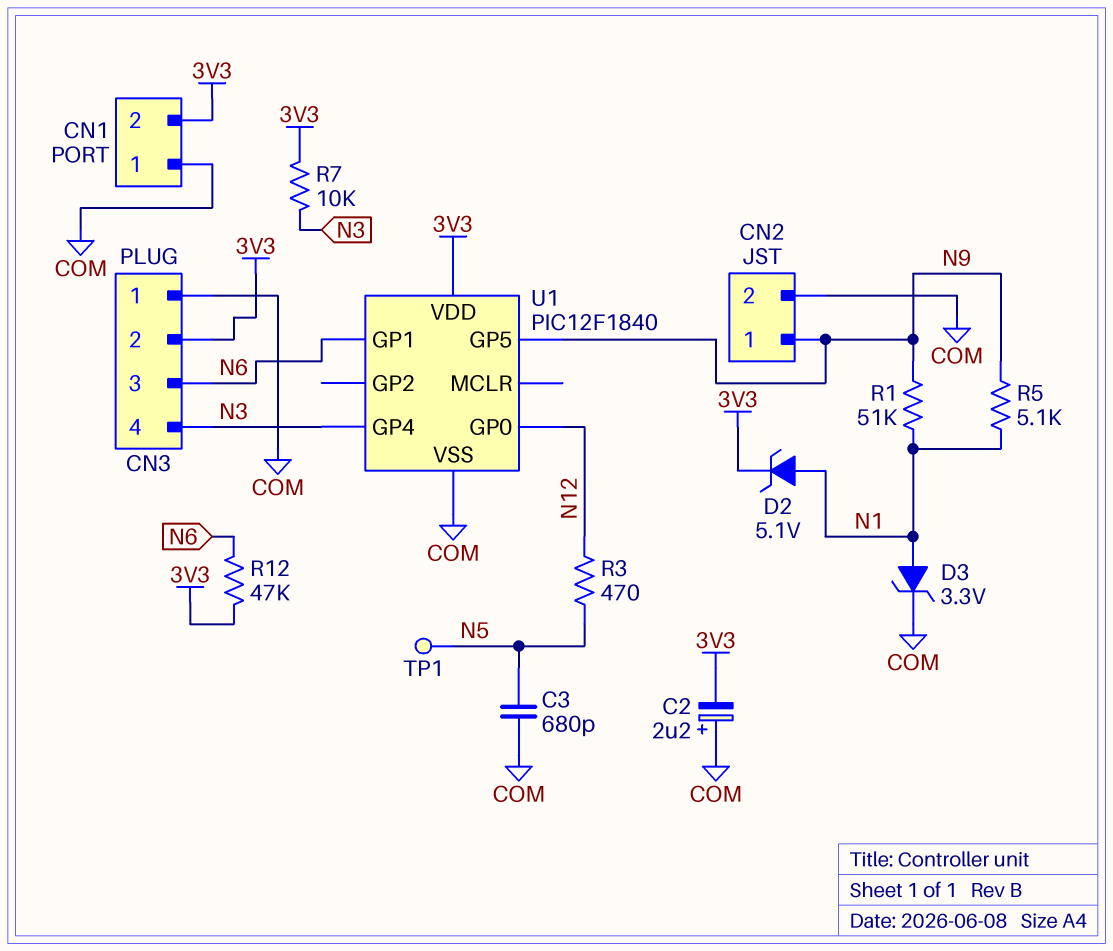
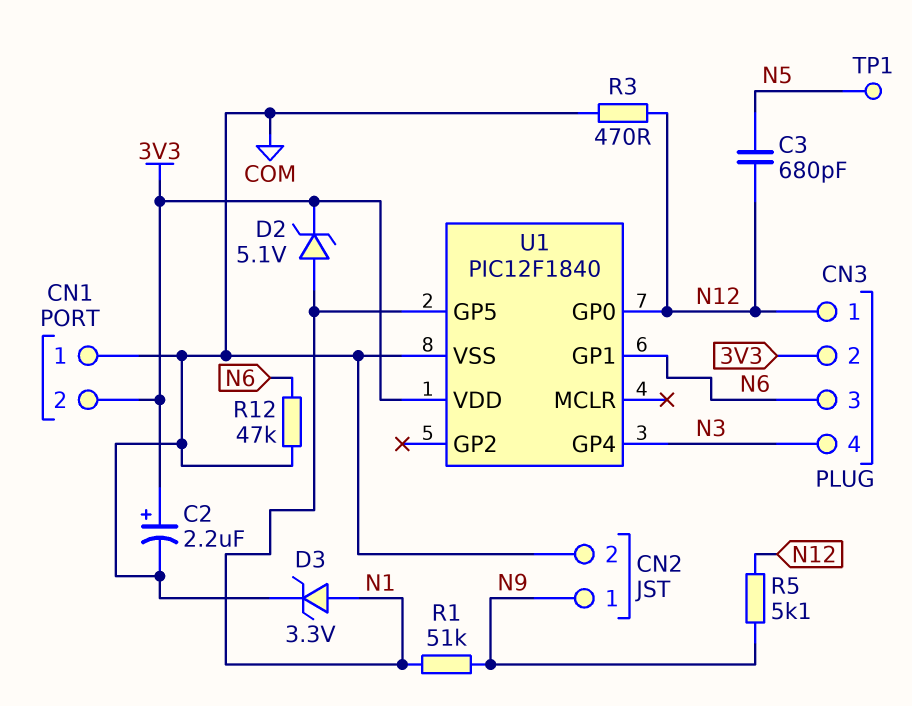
C2: 2.2uF (plus COM, minus 3V3) -> 2.2uF (plus 3V3, minus COM)
C3: 680pF (COM, N5) -> 680pF (N5, N12)
CN3 pin 1: COM -> N12
R3: 470 (N5, N12) -> 470 (COM, N12)
R5: 5.1k (N1, N9) -> 5.1k (N9, N12)
R7: 10k (3V3, N3) -> none
R12: 47k (3V3, N6) -> 47k (COM, N6)
U1 pin GP5: N9 -> N1

